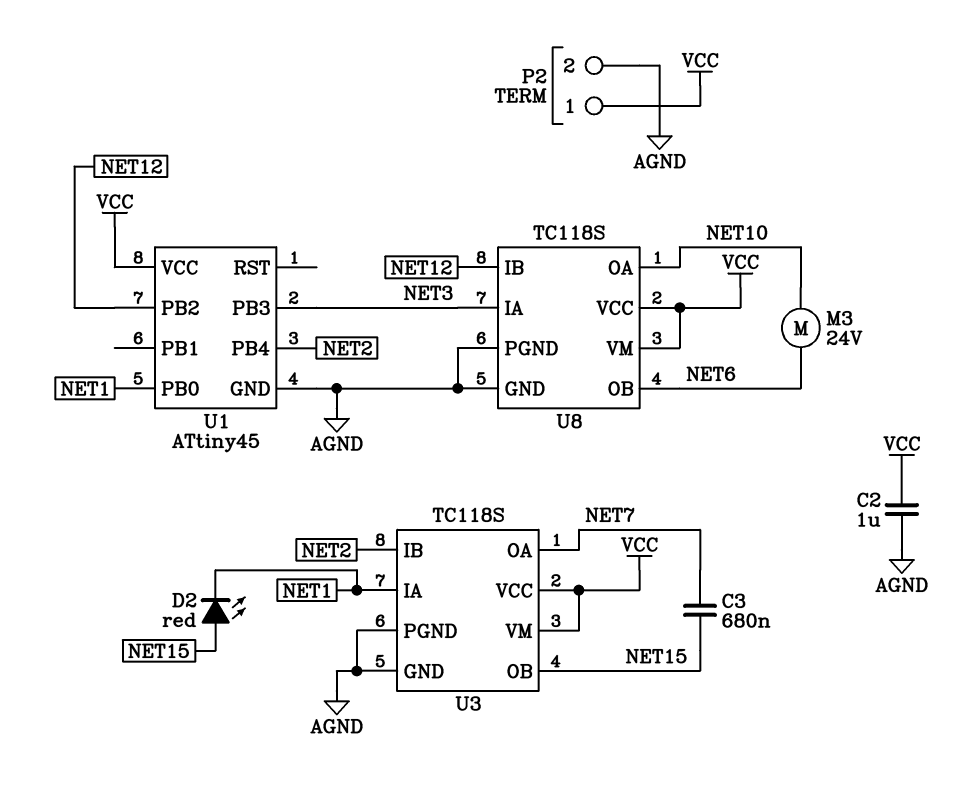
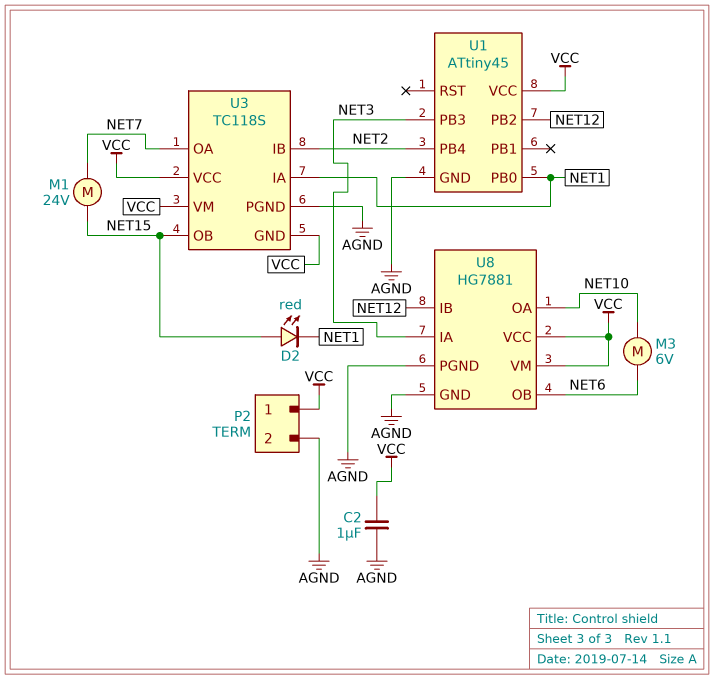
C3: 680nF (NET7, NET15) -> none
M1: none -> motor 24V (NET7, NET15)
M3: motor 24V (NET6, NET10) -> motor 6V (NET6, NET10)
U3 pin GND: AGND -> VCC
U8: TC118S -> HG7881

